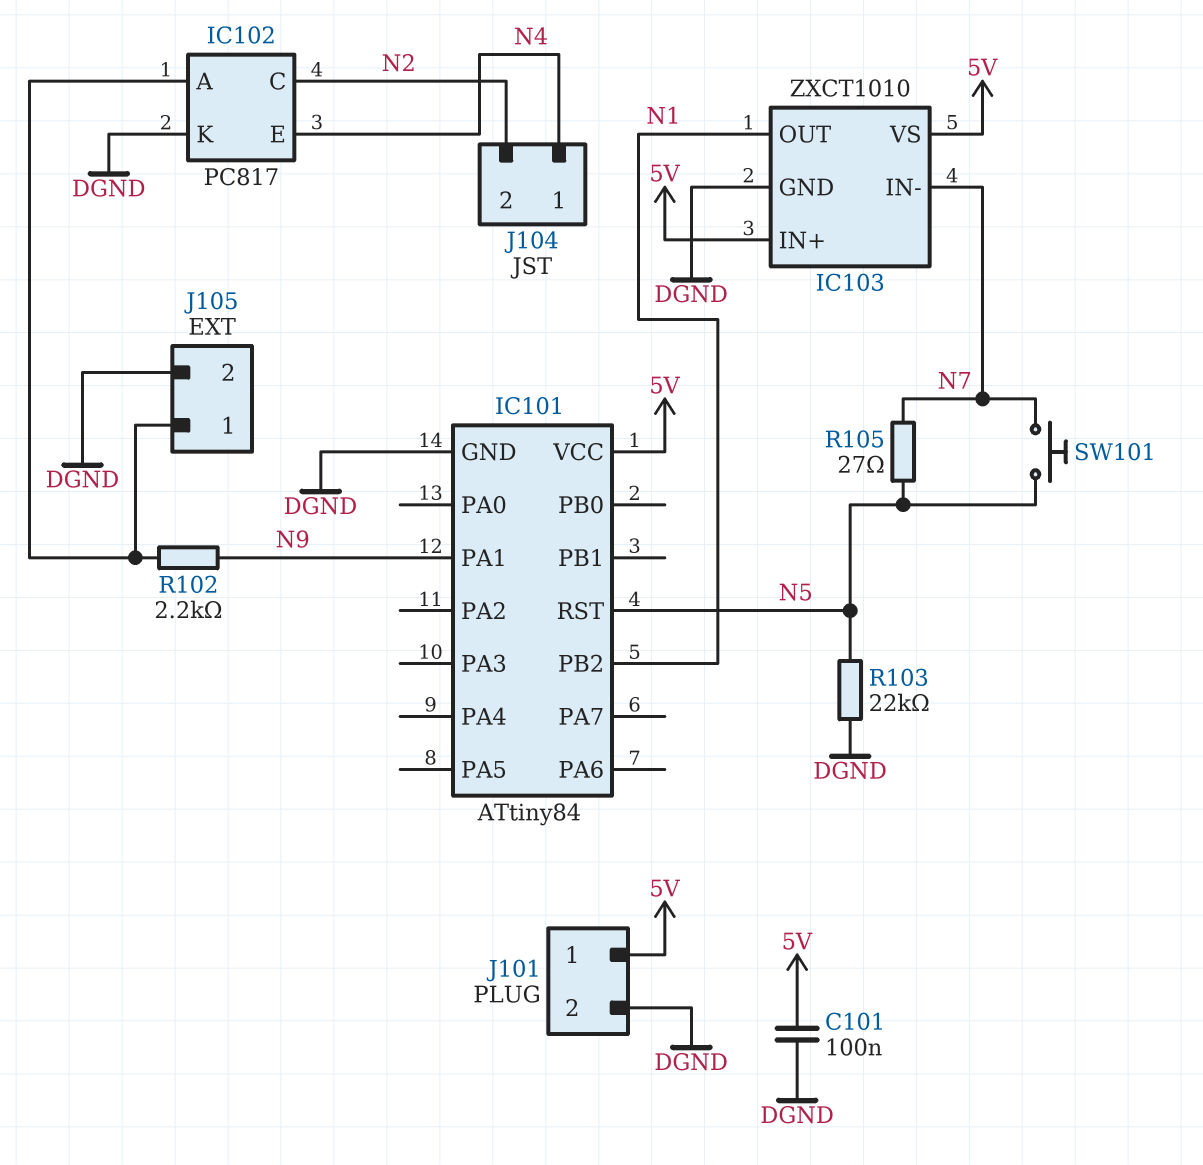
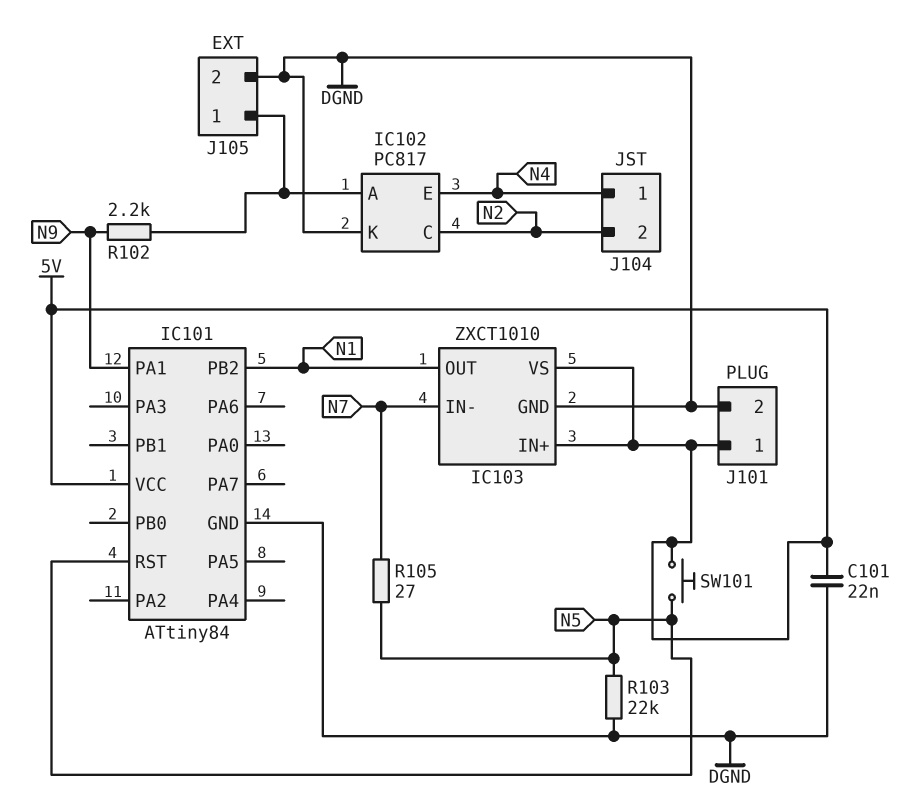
C101: 100nF (5V, DGND) -> 22nF (5V, DGND)
SW101: button (N5, N7) -> button (5V, N5)

